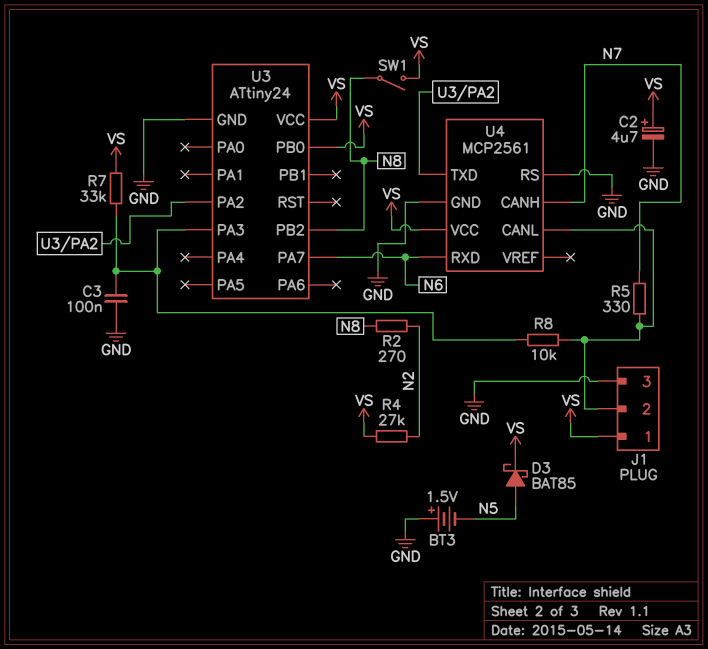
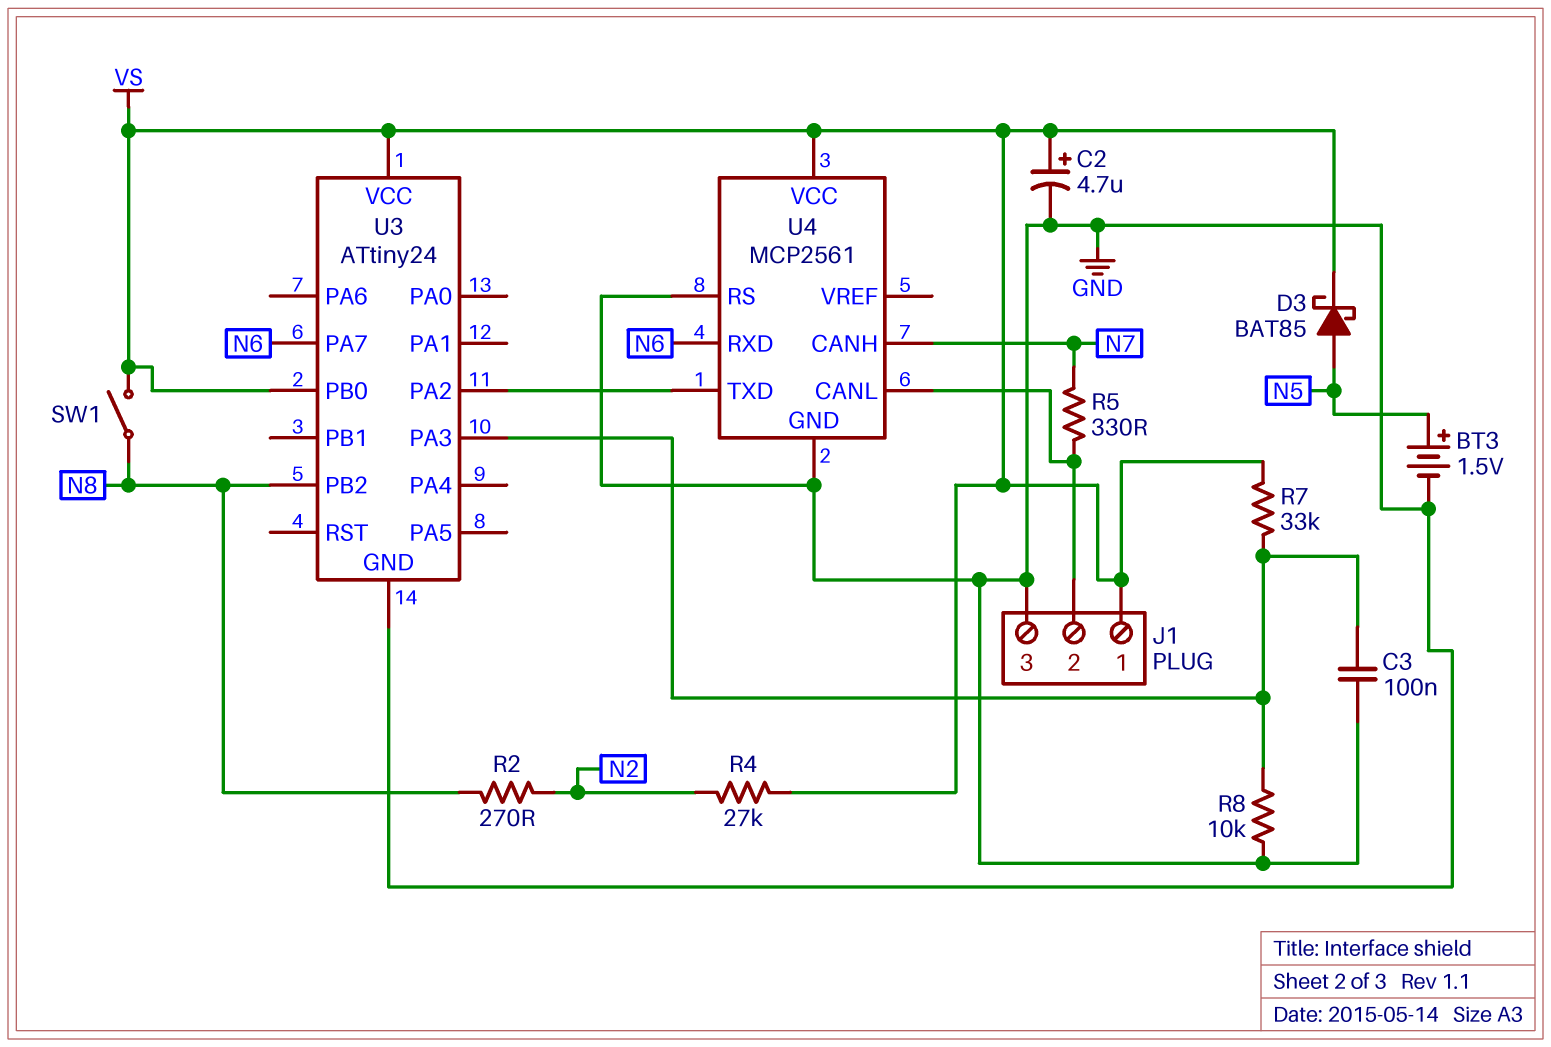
BT3: 1.5V (plus GND, minus N5) -> 1.5V (plus N5, minus GND)
R8: 10k (J1/2, U3/PA3) -> 10k (GND, U3/PA3)

